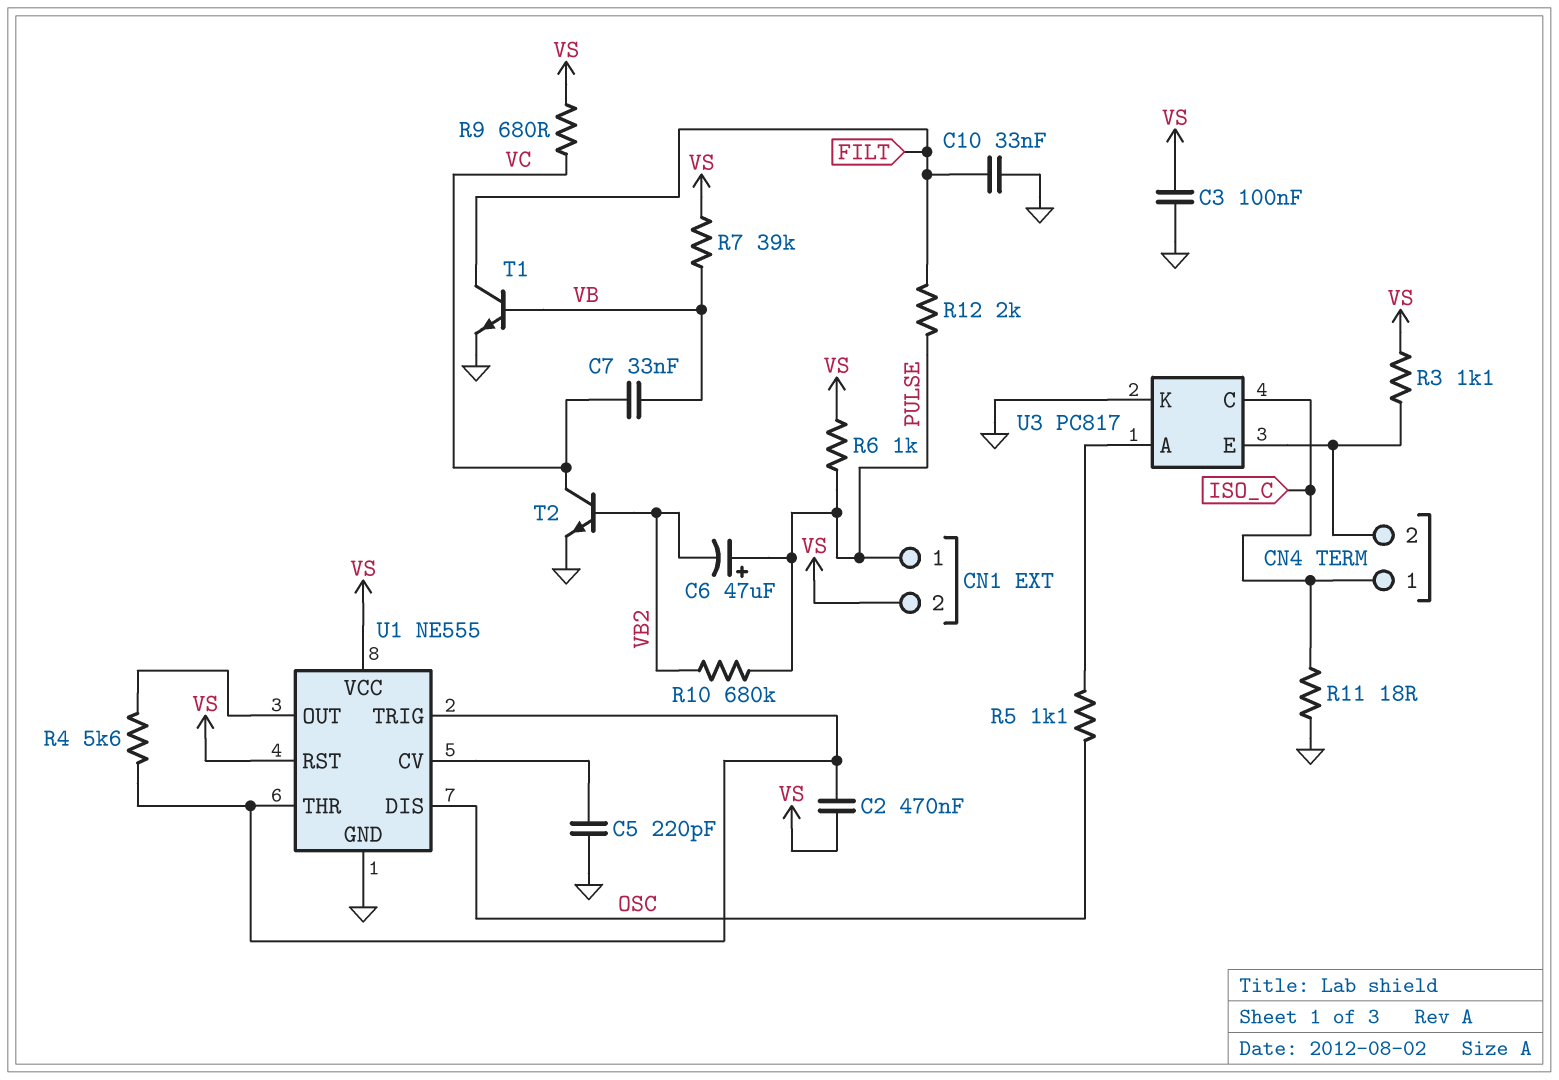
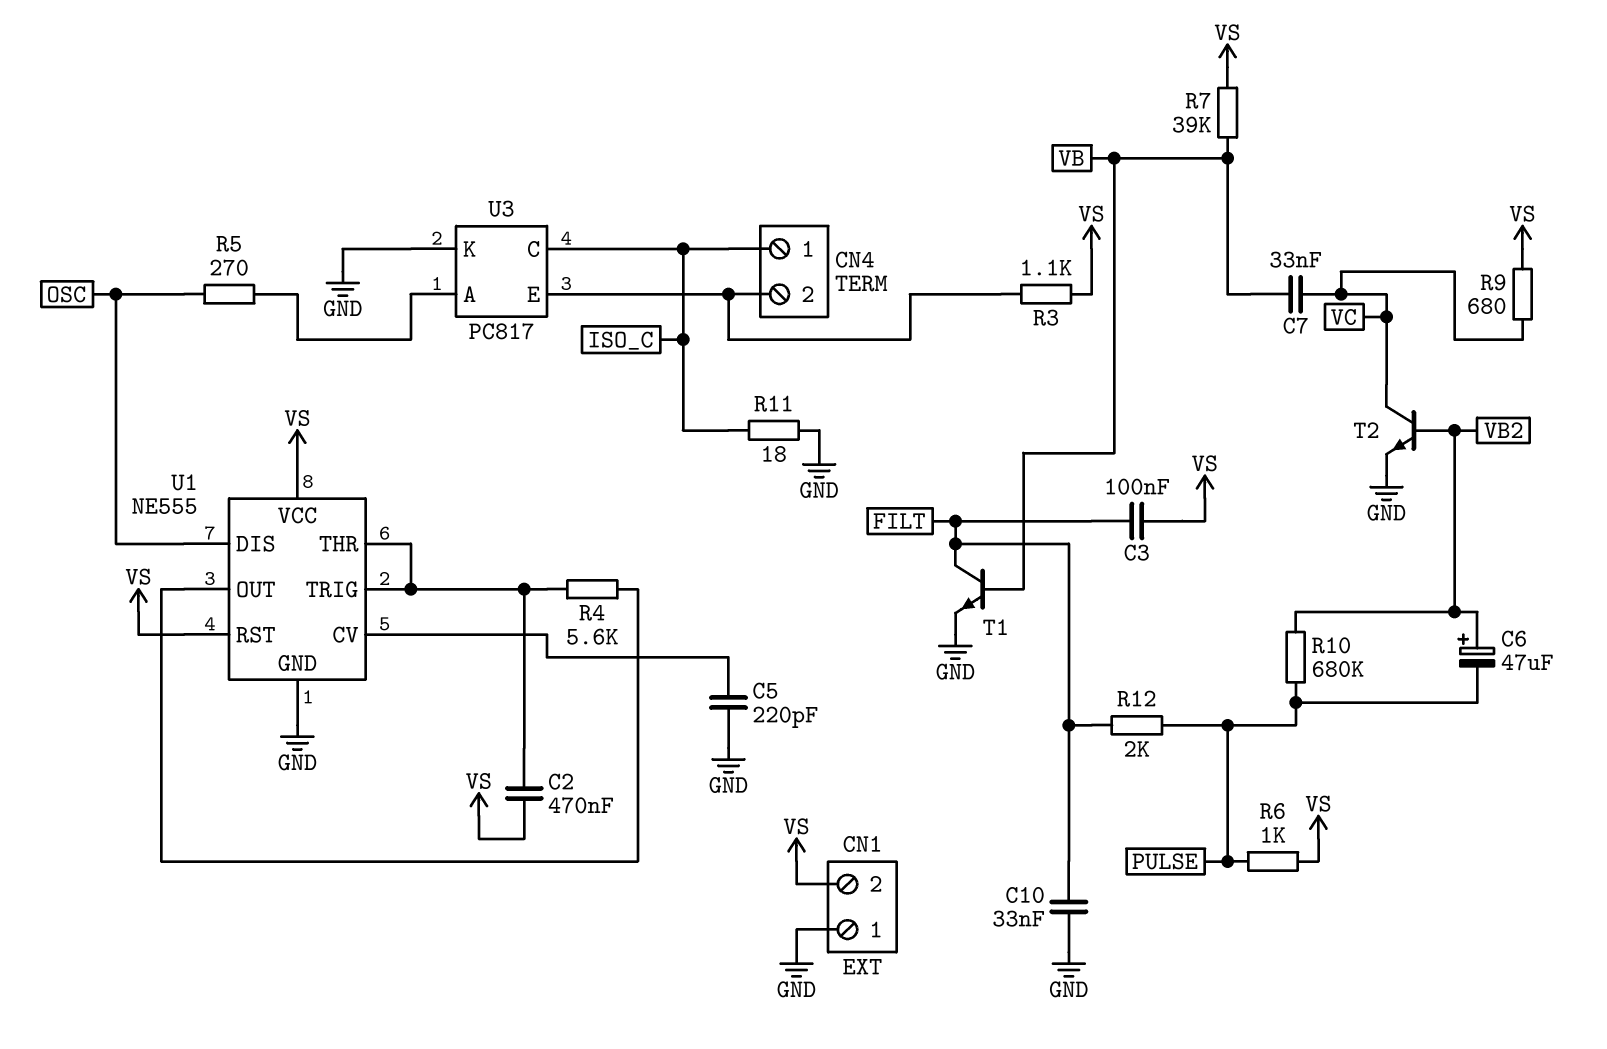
C3: 100nF (GND, VS) -> 100nF (FILT, VS)
C6: 47uF (plus PULSE, minus VB2) -> 47uF (plus VB2, minus PULSE)
CN1 pin 1: PULSE -> GND
R5: 1.1k (OSC, U3/A) -> 270 (OSC, U3/A)

